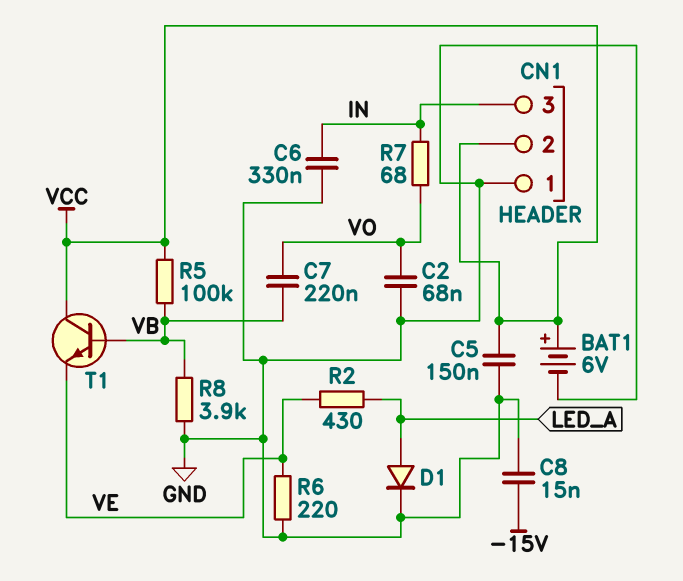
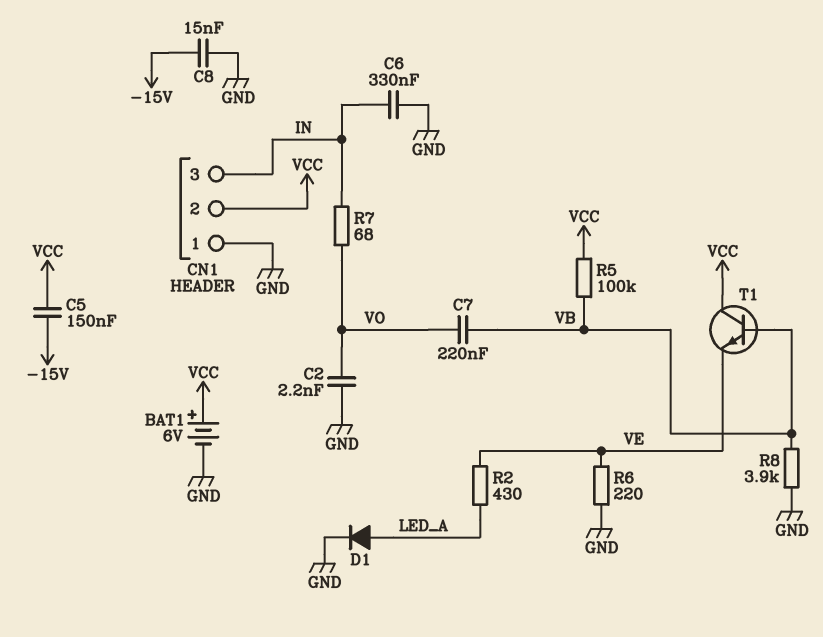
C2: 68nF (GND, VO) -> 2.2nF (GND, VO)
C5: 150nF (GND, VCC) -> 150nF (-15V, VCC)

